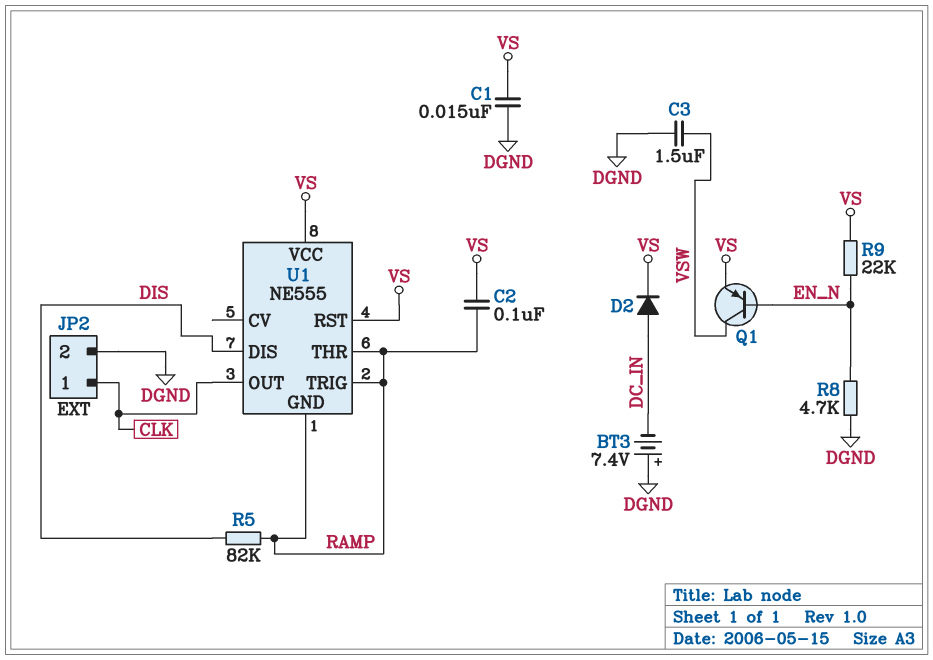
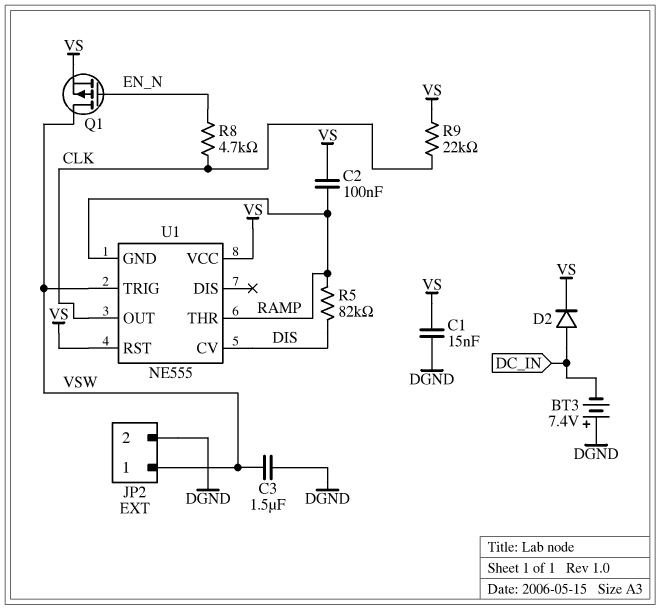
JP2 pin 1: CLK -> VSW
Q1: PNP (B EN_N, C VSW, E VS) -> PMOS (G EN_N, D VSW, S VS)
R8: 4.7k (DGND, EN_N) -> 4.7k (CLK, EN_N)
R9: 22k (EN_N, VS) -> 22k (CLK, VS)
U1 pin CV: none -> DIS
U1 pin DIS: DIS -> none
U1 pin TRIG: RAMP -> VSW

